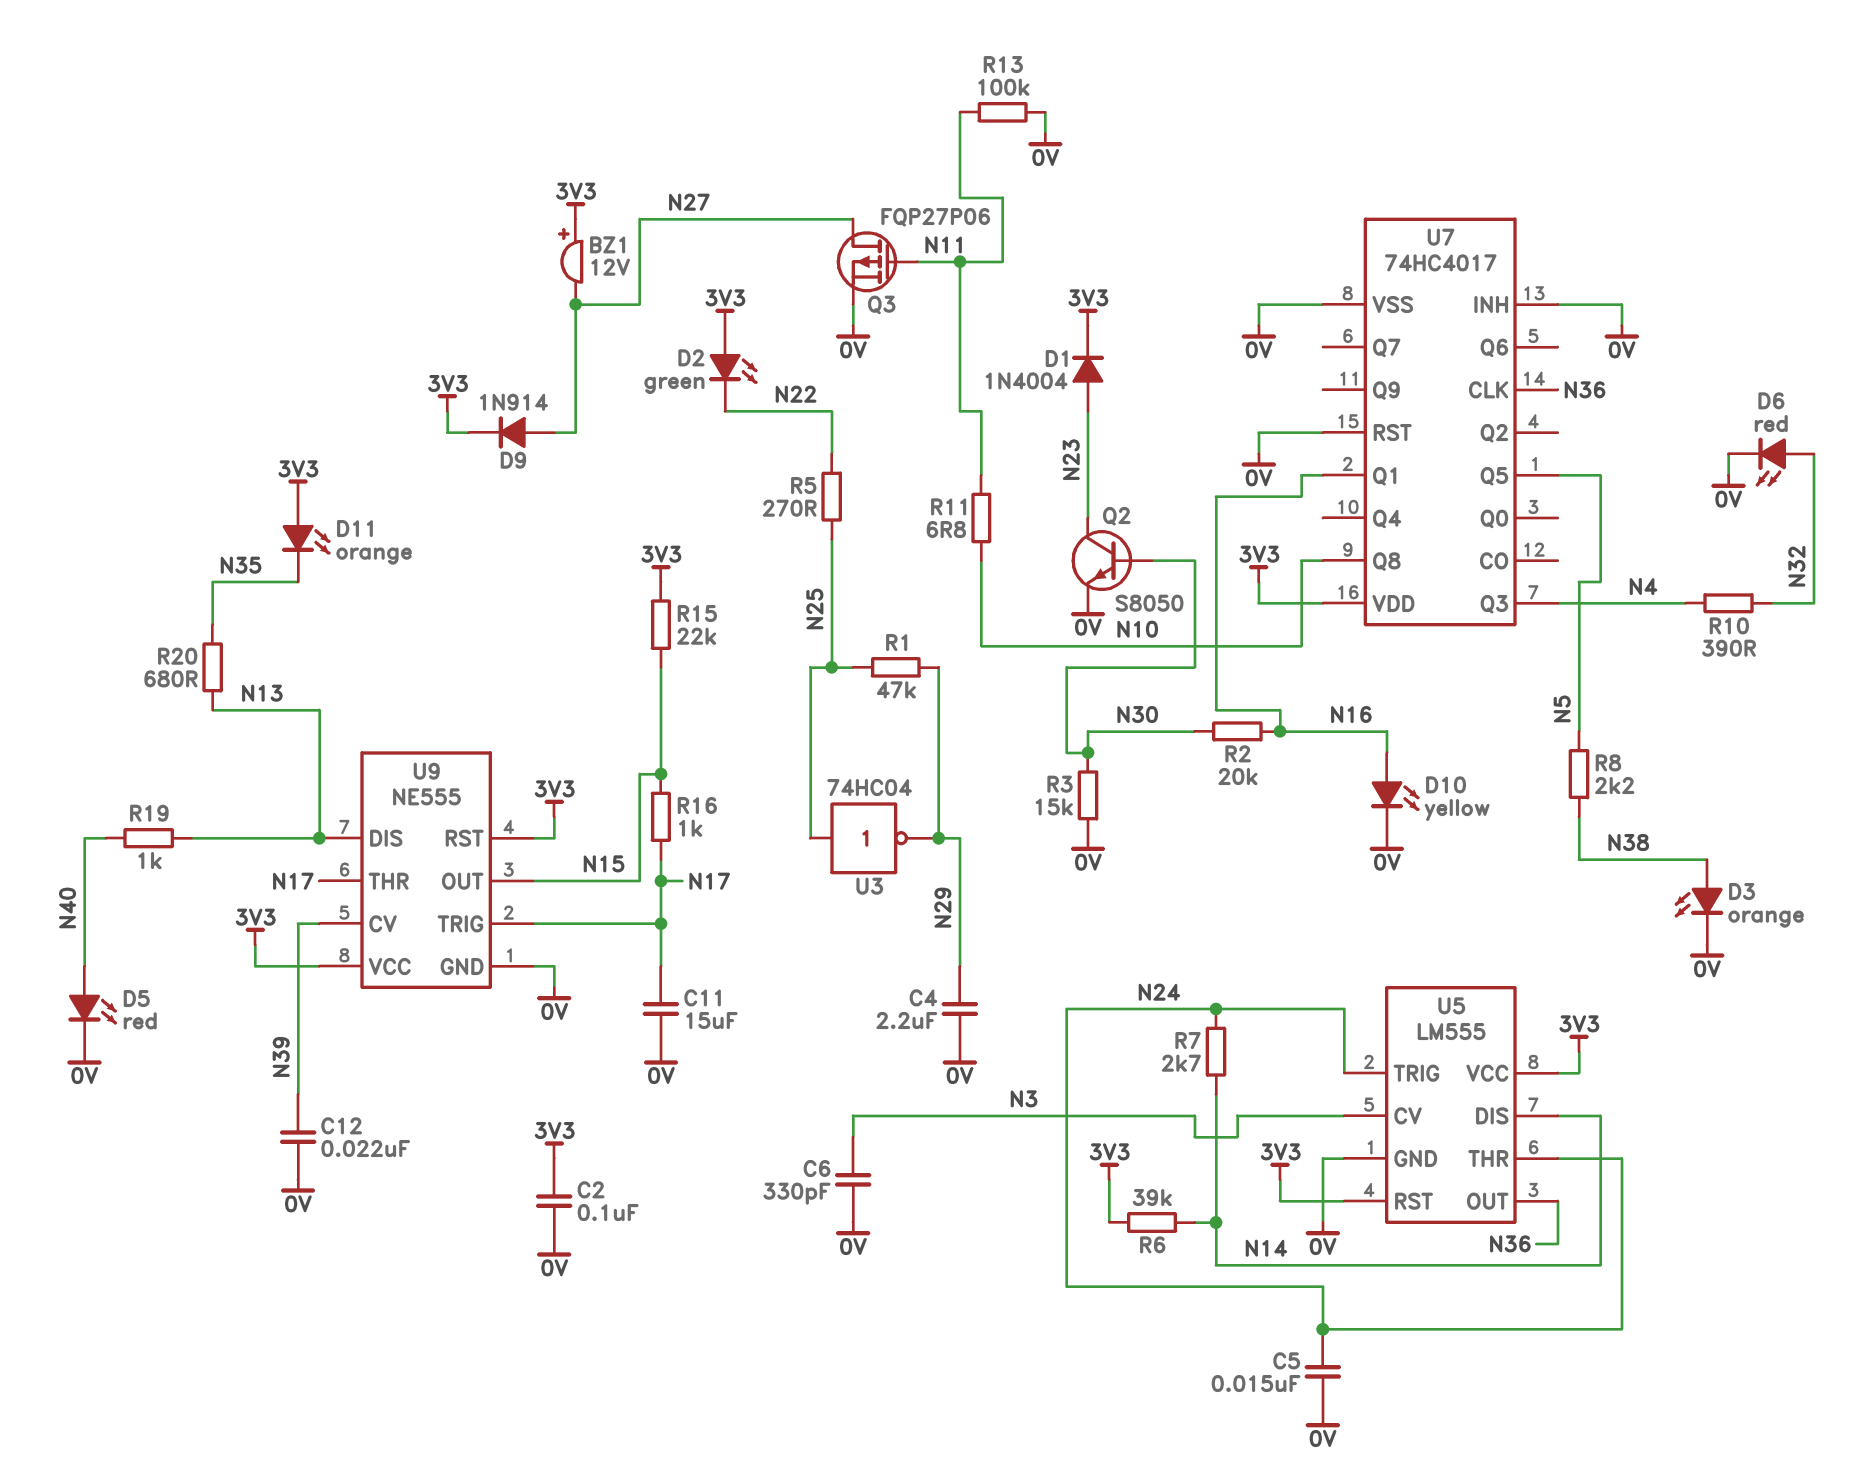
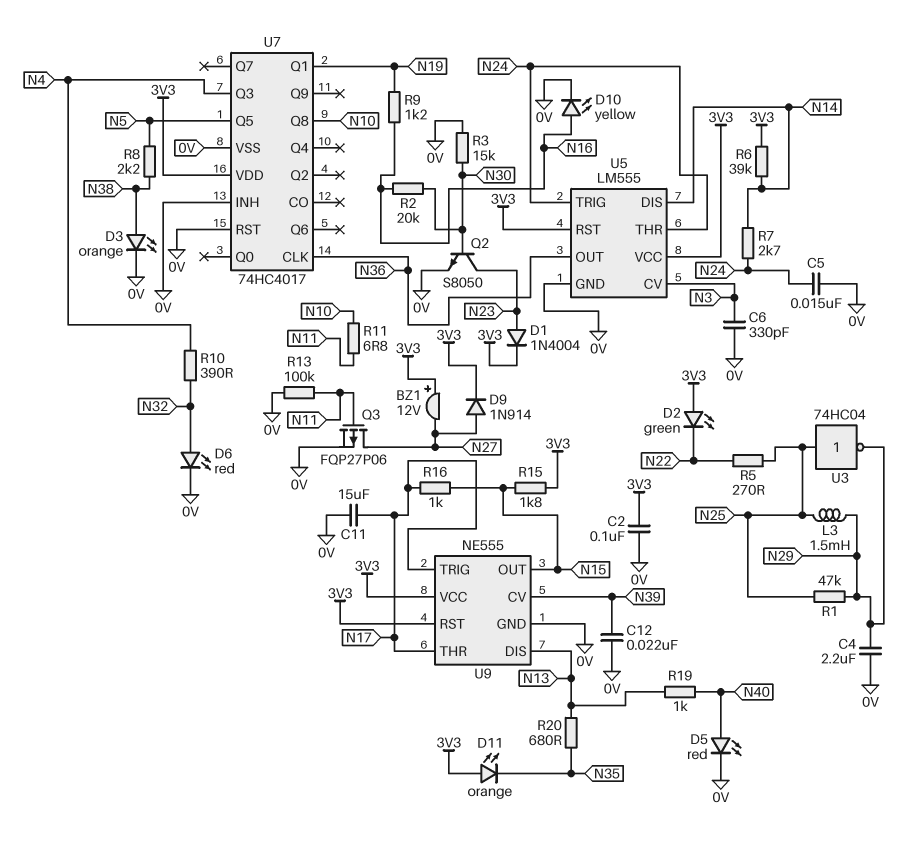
L3: none -> 1.5mH (N25, N29)
R9: none -> 1.2k (N16, N19)
R15: 22k (3V3, N15) -> 1.8k (3V3, N15)
U7 pin Q1: N16 -> N19

